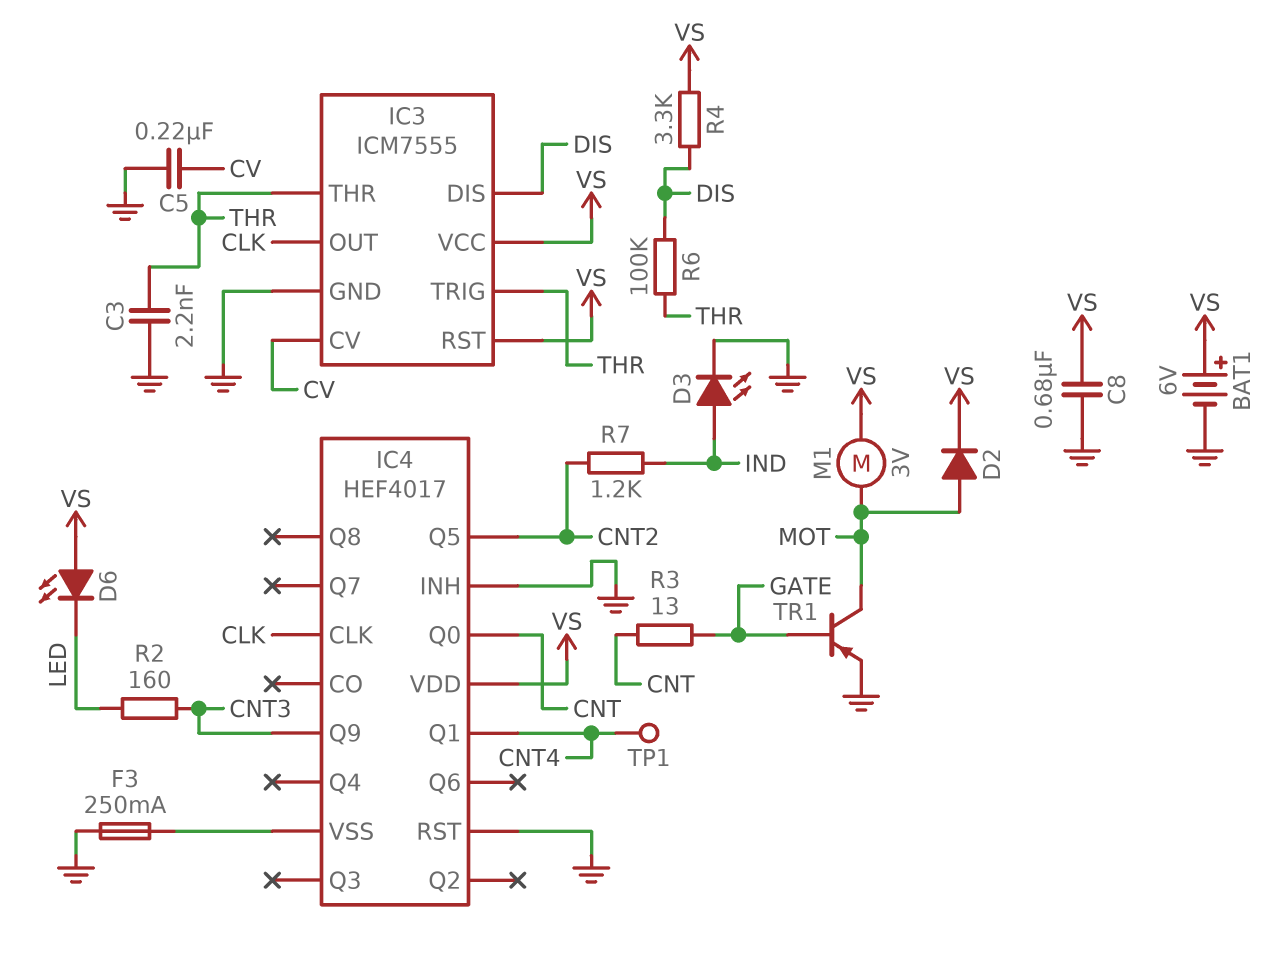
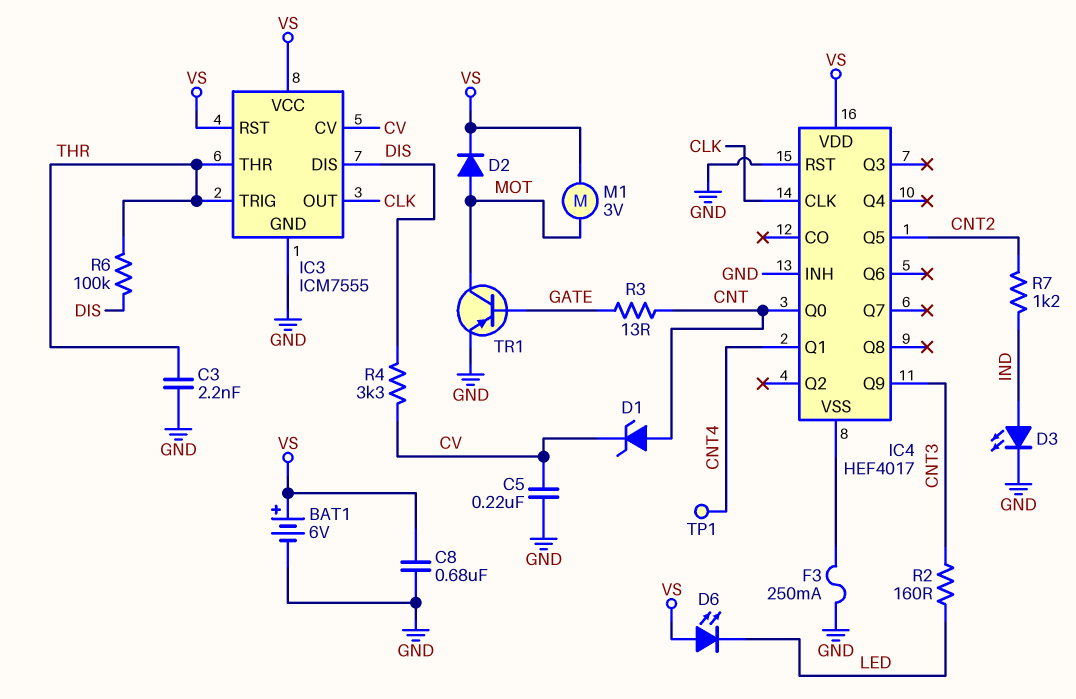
D1: none -> zener (A CNT, K CV)
R4: 3.3k (DIS, VS) -> 3.3k (CV, DIS)

